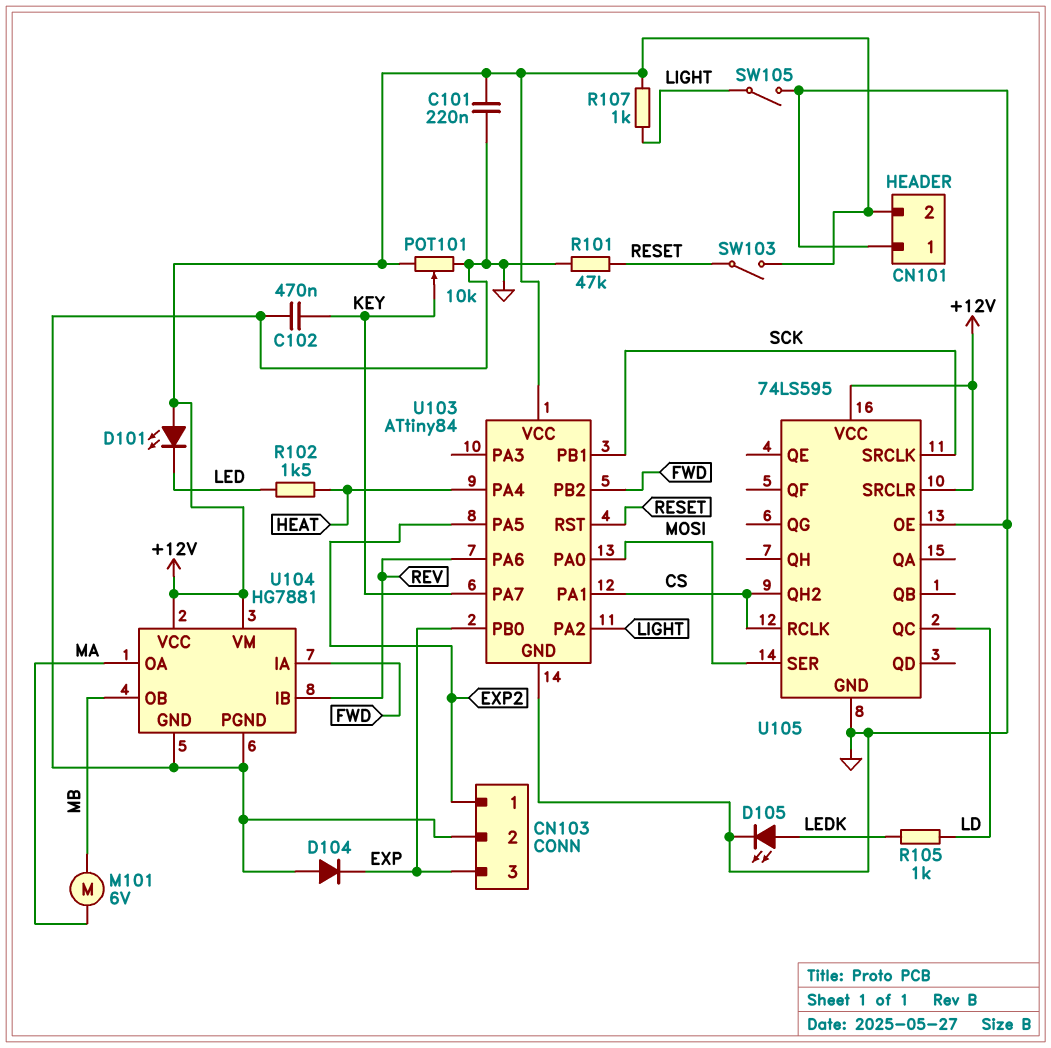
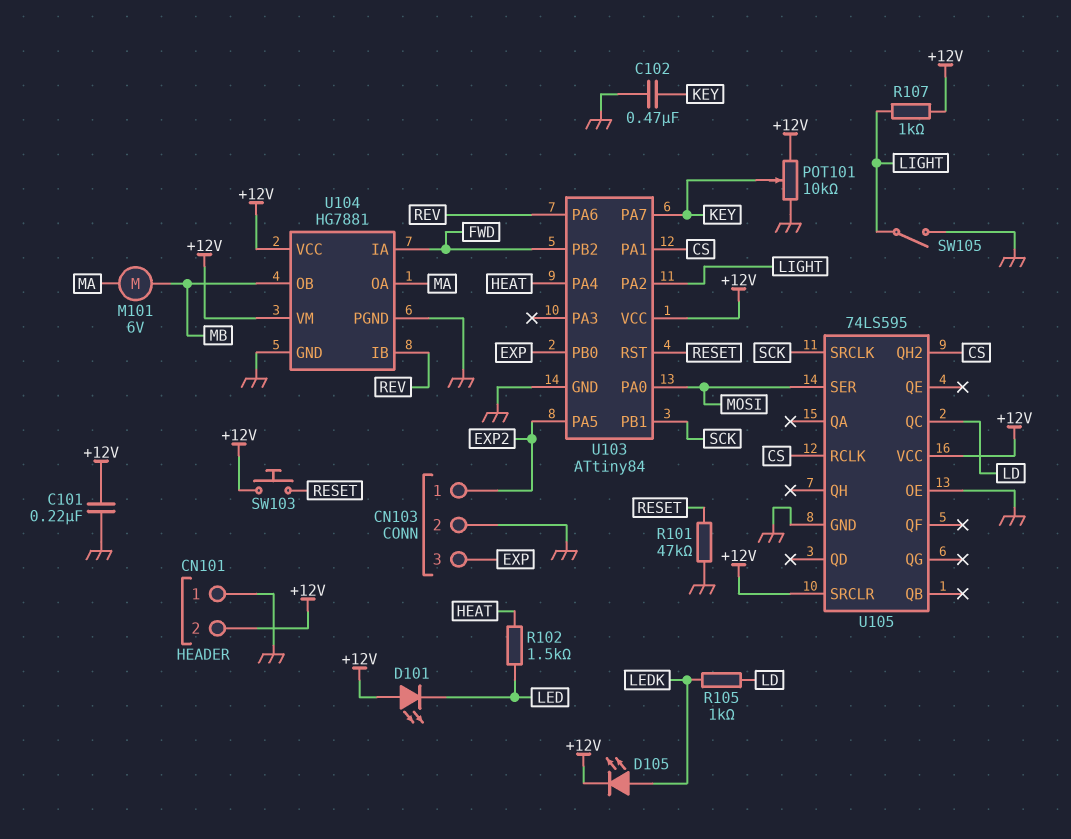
D104: diode (A GND, K EXP) -> none
D105: LED (A LEDK, K GND) -> LED (A LEDK, K +12V)
SW103: switch (+12V, RESET) -> button (+12V, RESET)

